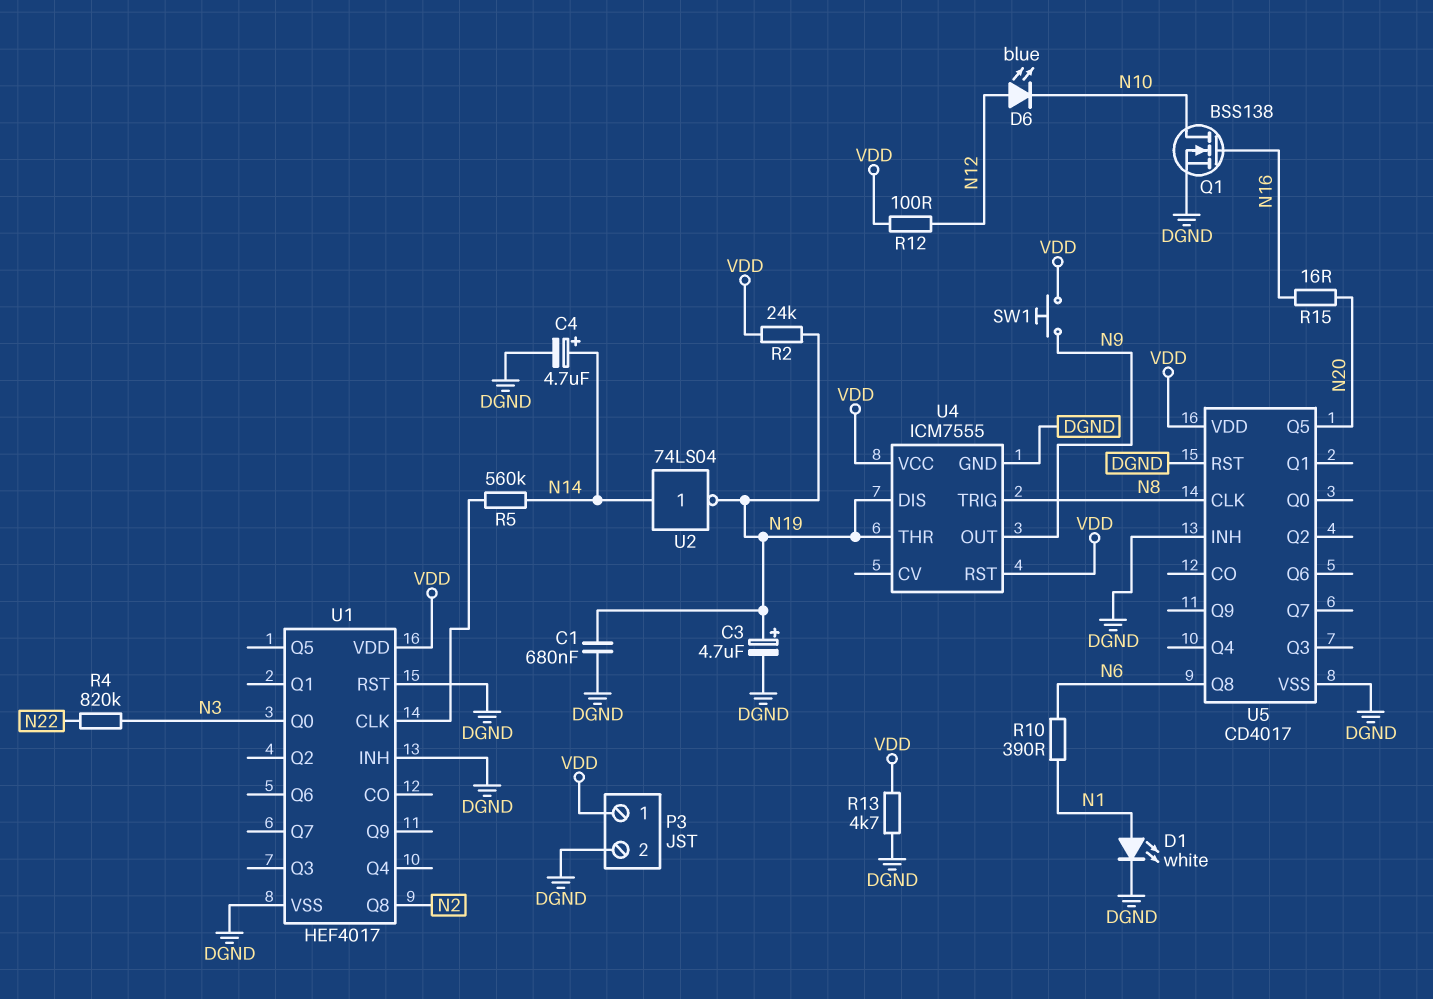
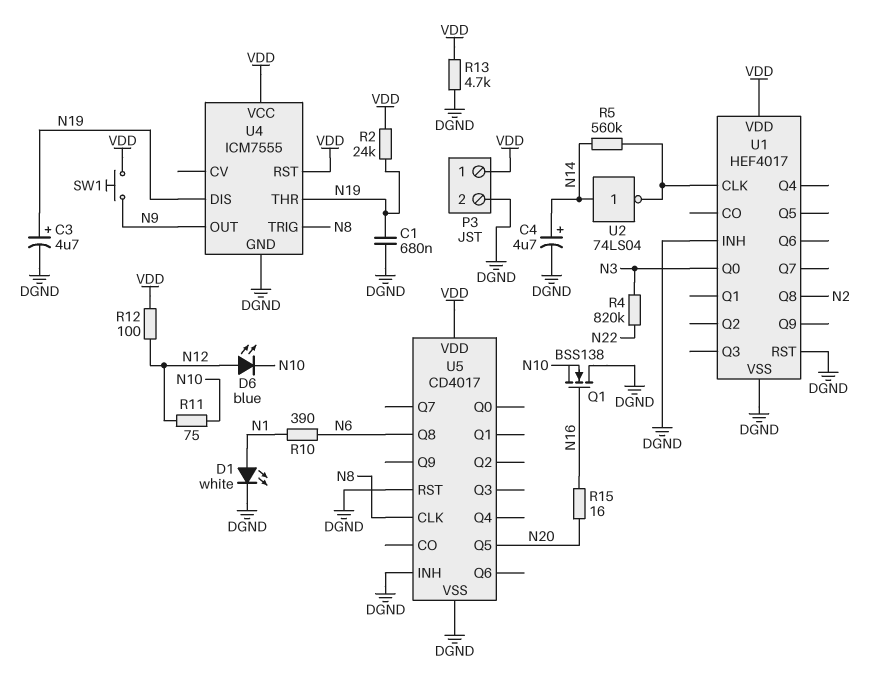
Q1: NMOS BSS138 (G N16, D N10, S DGND) -> NMOS BSS138 (G N16, D DGND, S N10)
R11: none -> 75 (N10, N12)
U2: NOT 74LS04 (in N14, out N19) -> NOT 74LS04 (in N14, out U1/CLK)

